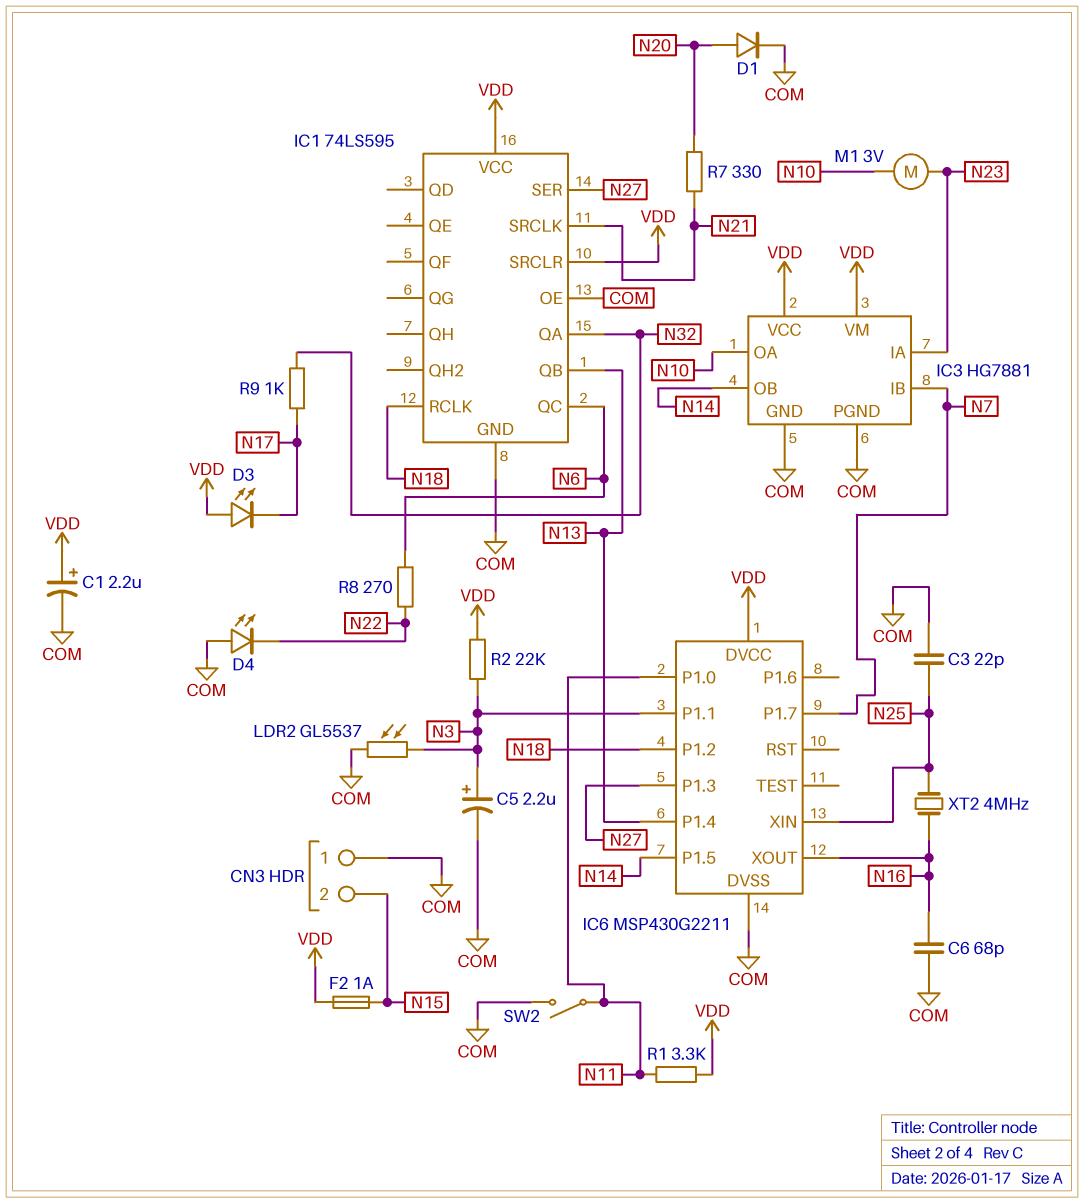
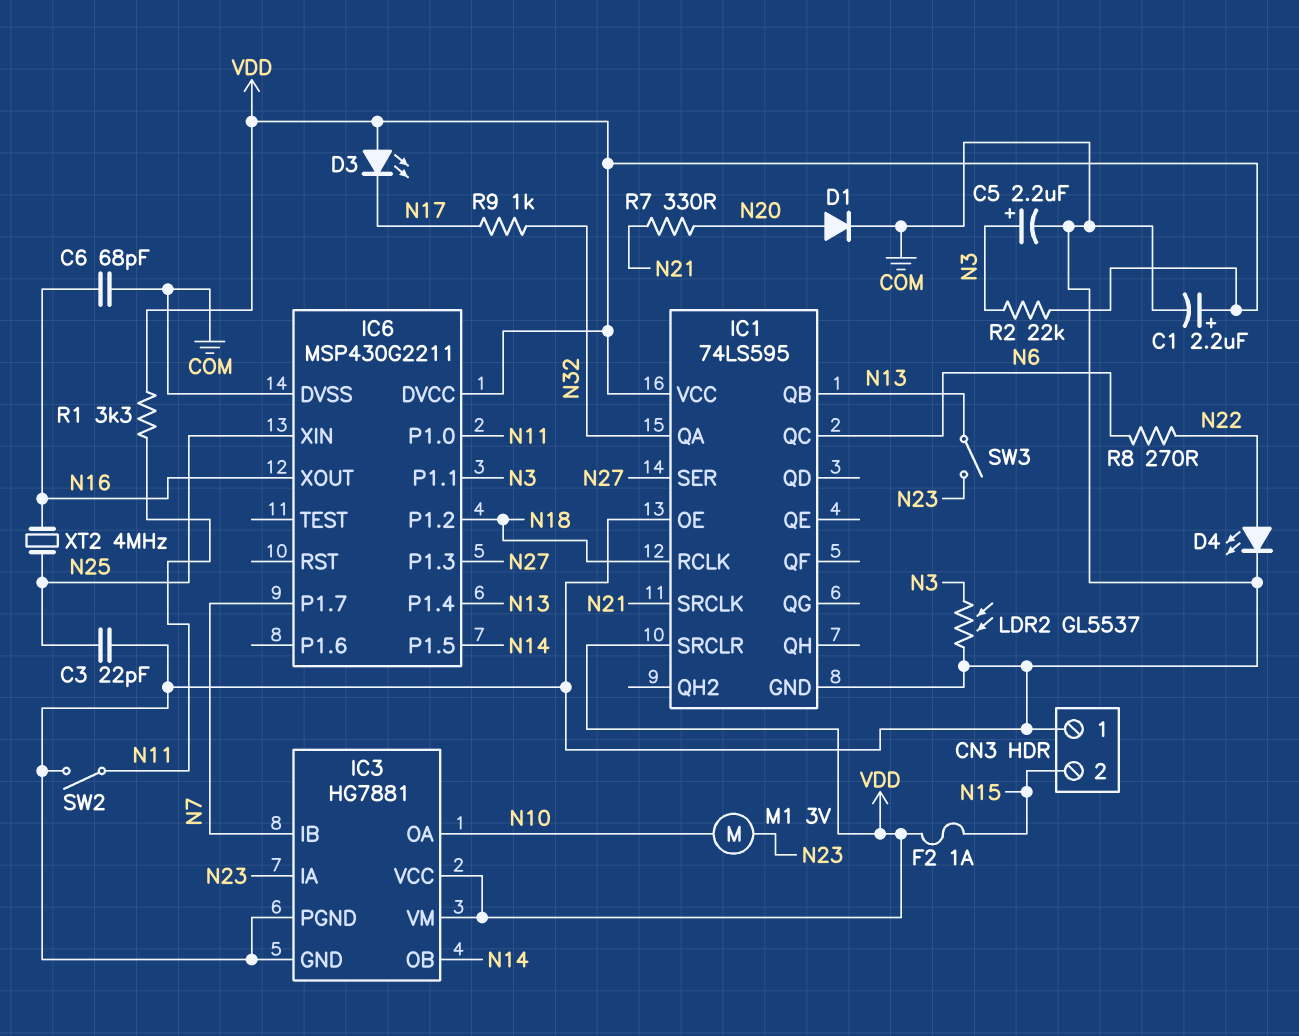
D4: LED (A COM, K N22) -> LED (A N22, K COM)
SW3: none -> switch (N13, N23)

